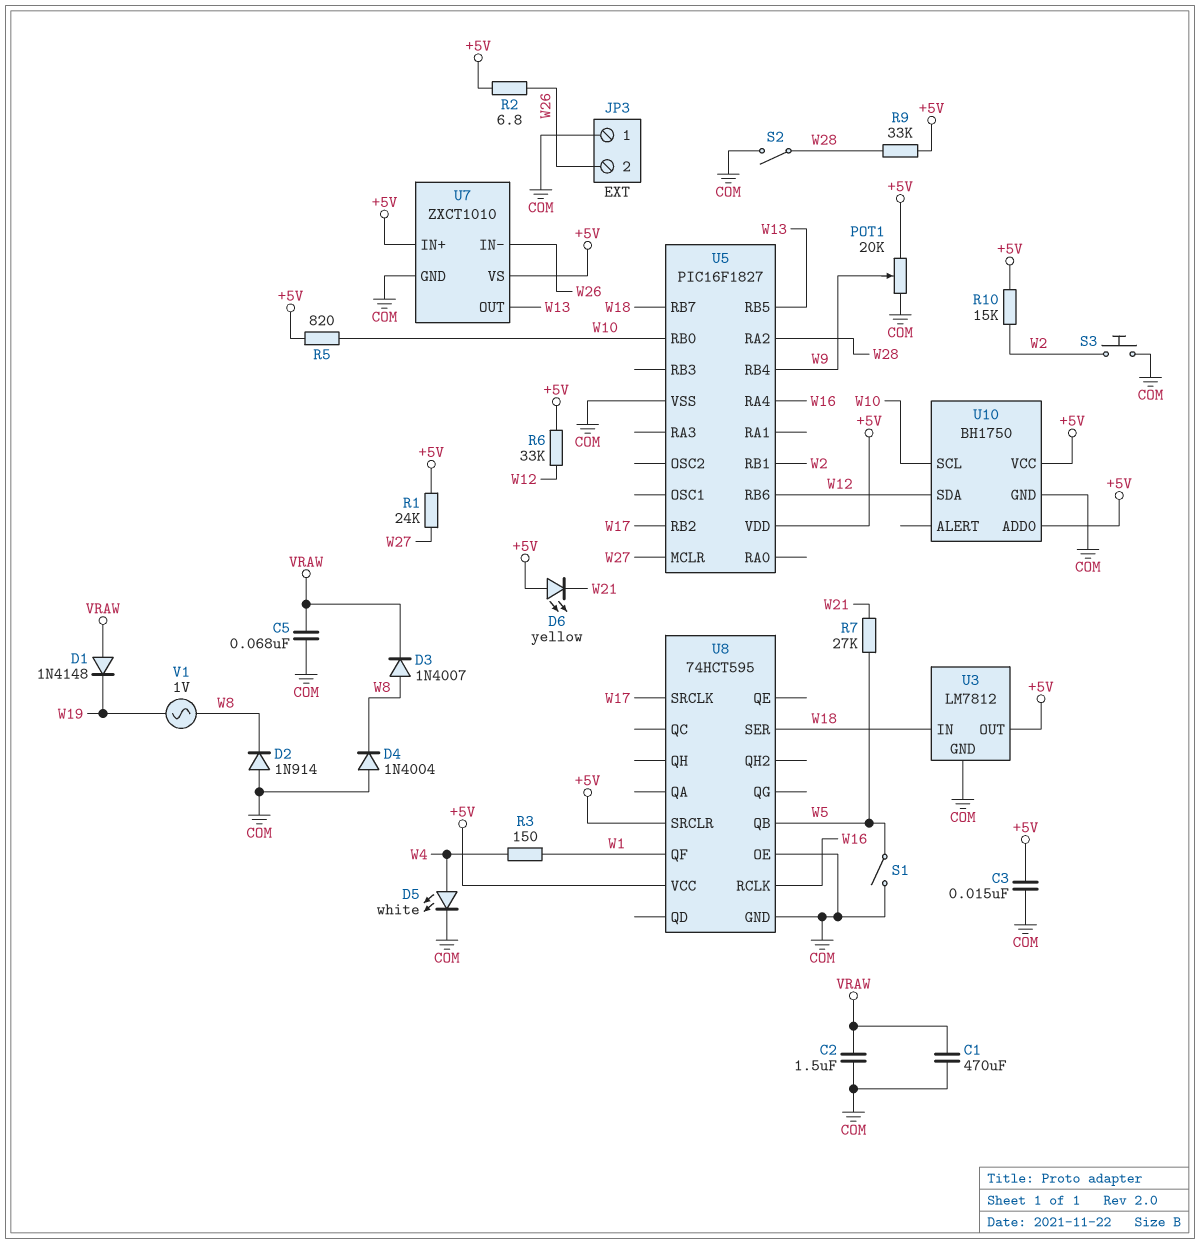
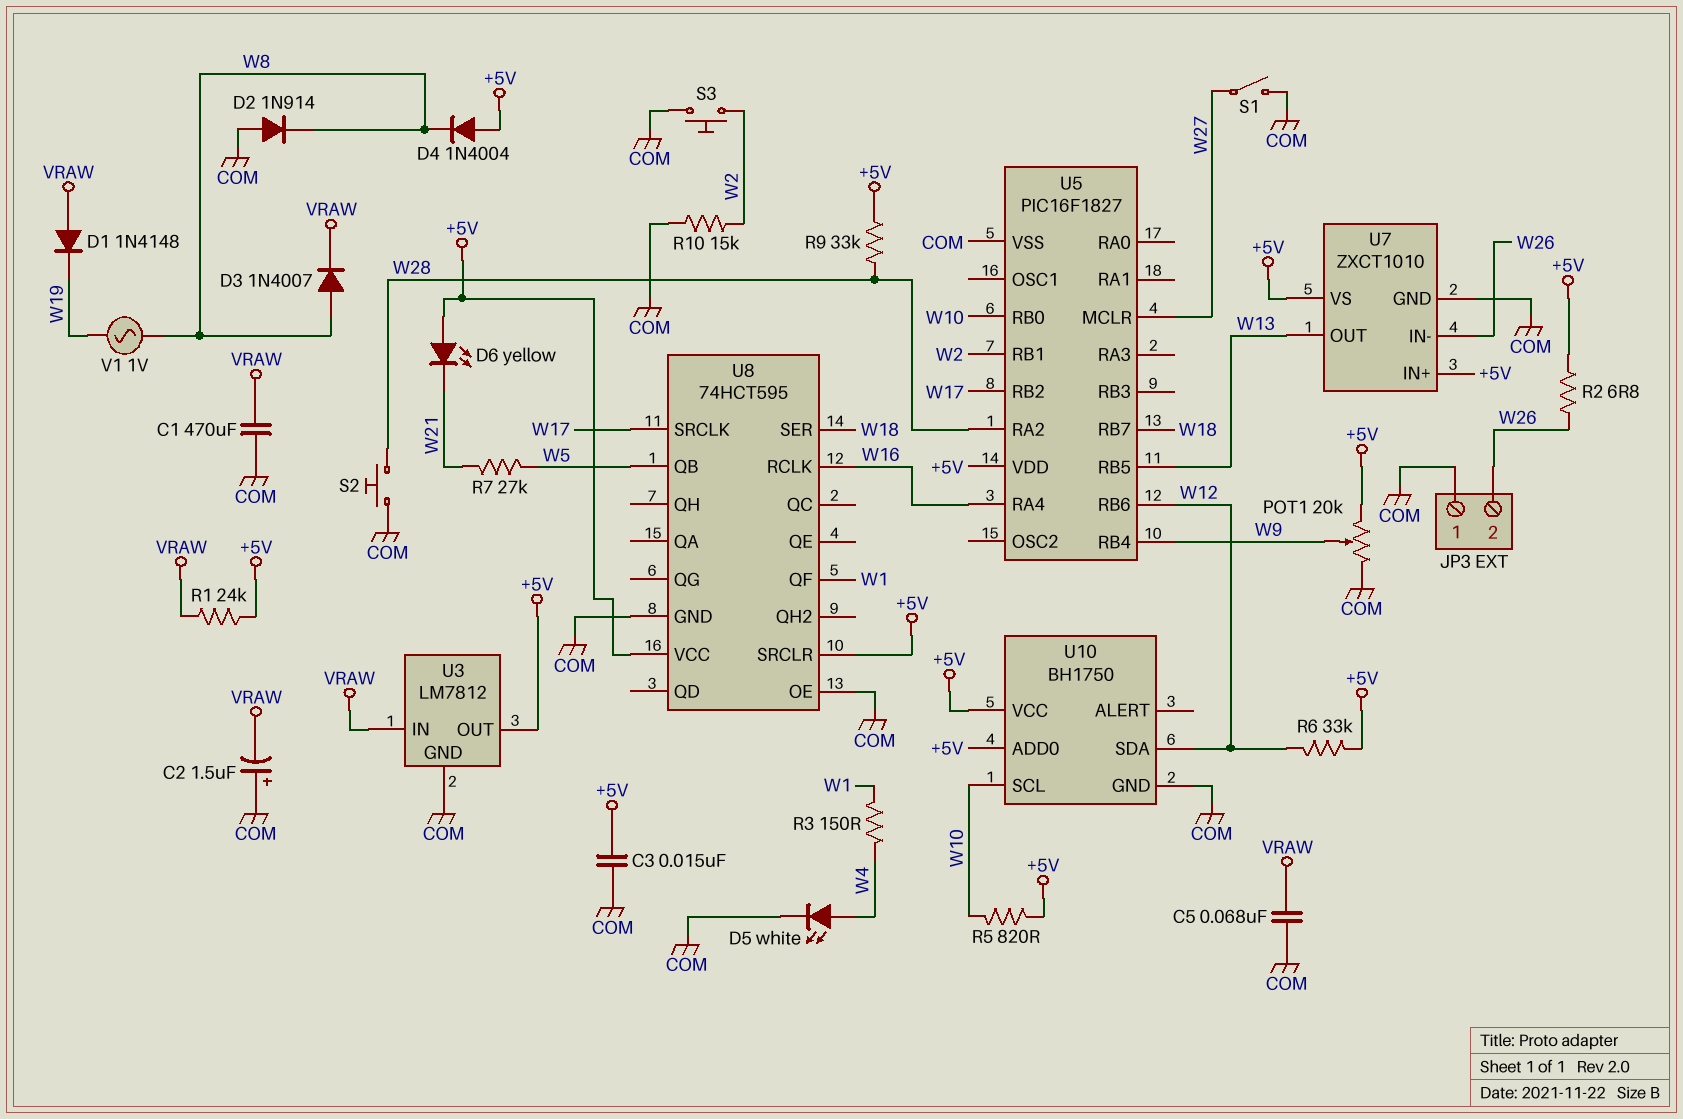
C2: 1.5uF (COM, VRAW) -> 1.5uF (plus COM, minus VRAW)
D4: diode 1N4004 (A COM, K W8) -> diode 1N4004 (A +5V, K W8)
R1: 24k (+5V, W27) -> 24k (+5V, VRAW)
R10: 15k (+5V, W2) -> 15k (COM, W2)
S1: switch (COM, W5) -> switch (COM, W27)
S2: switch (COM, W28) -> button (COM, W28)
U3 pin IN: W18 -> VRAW

